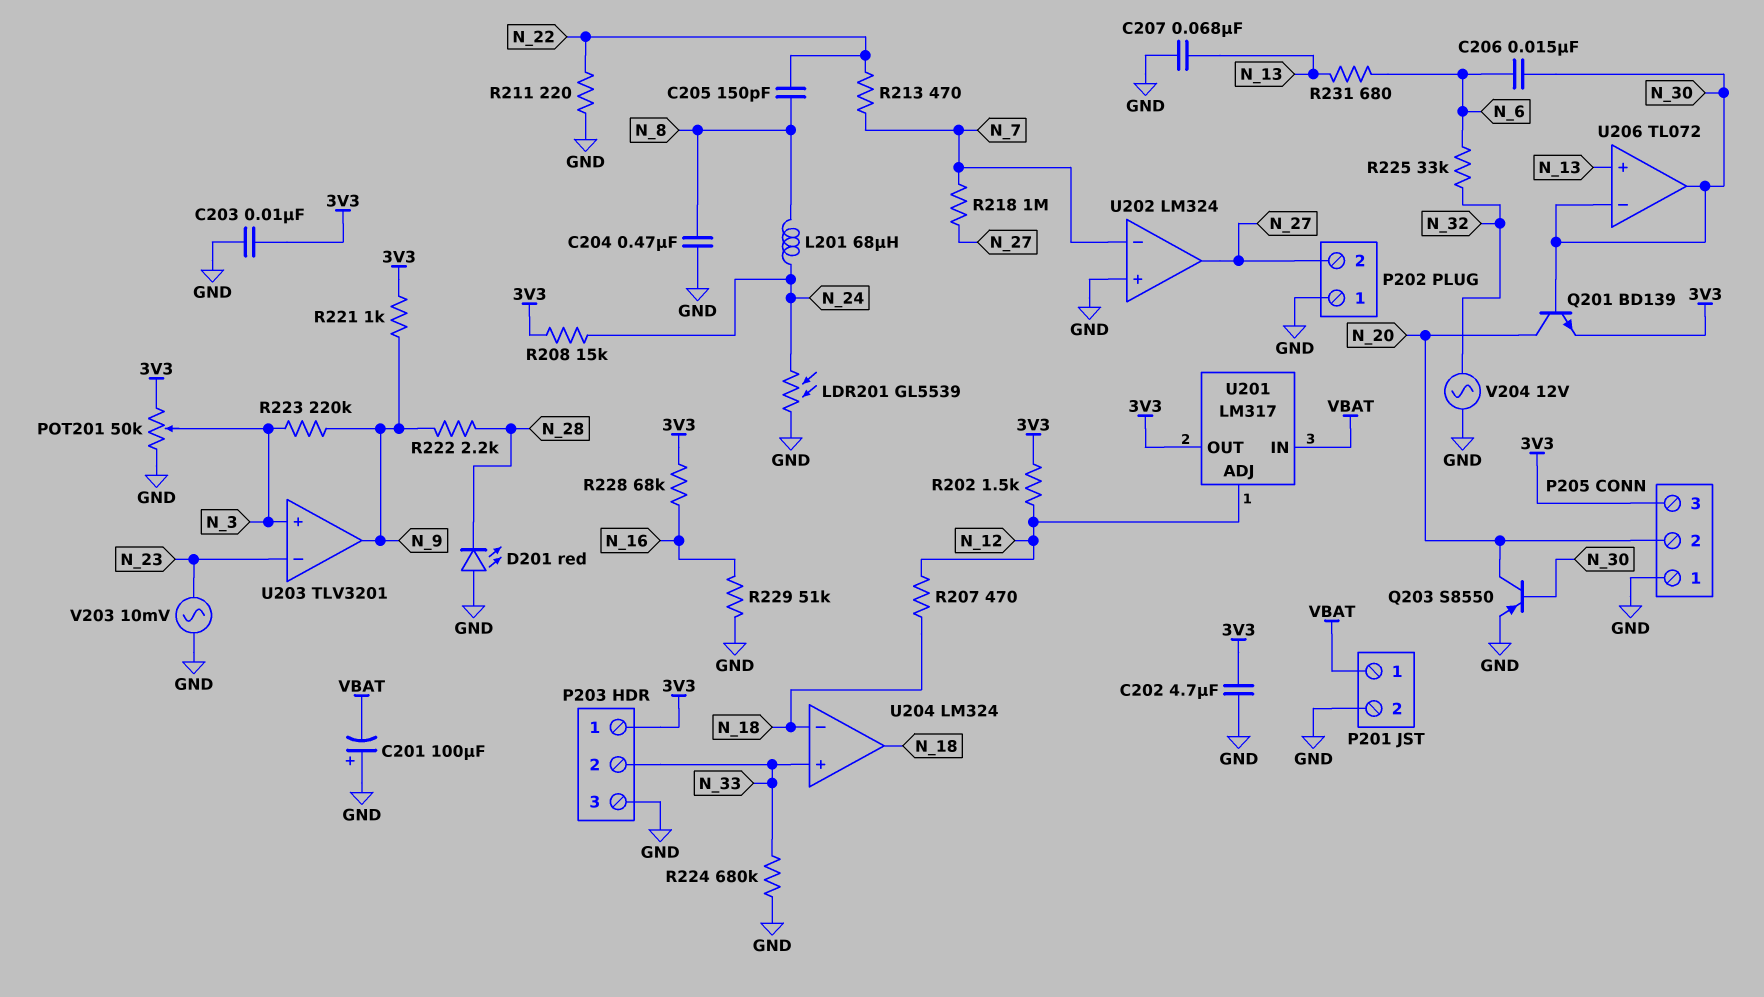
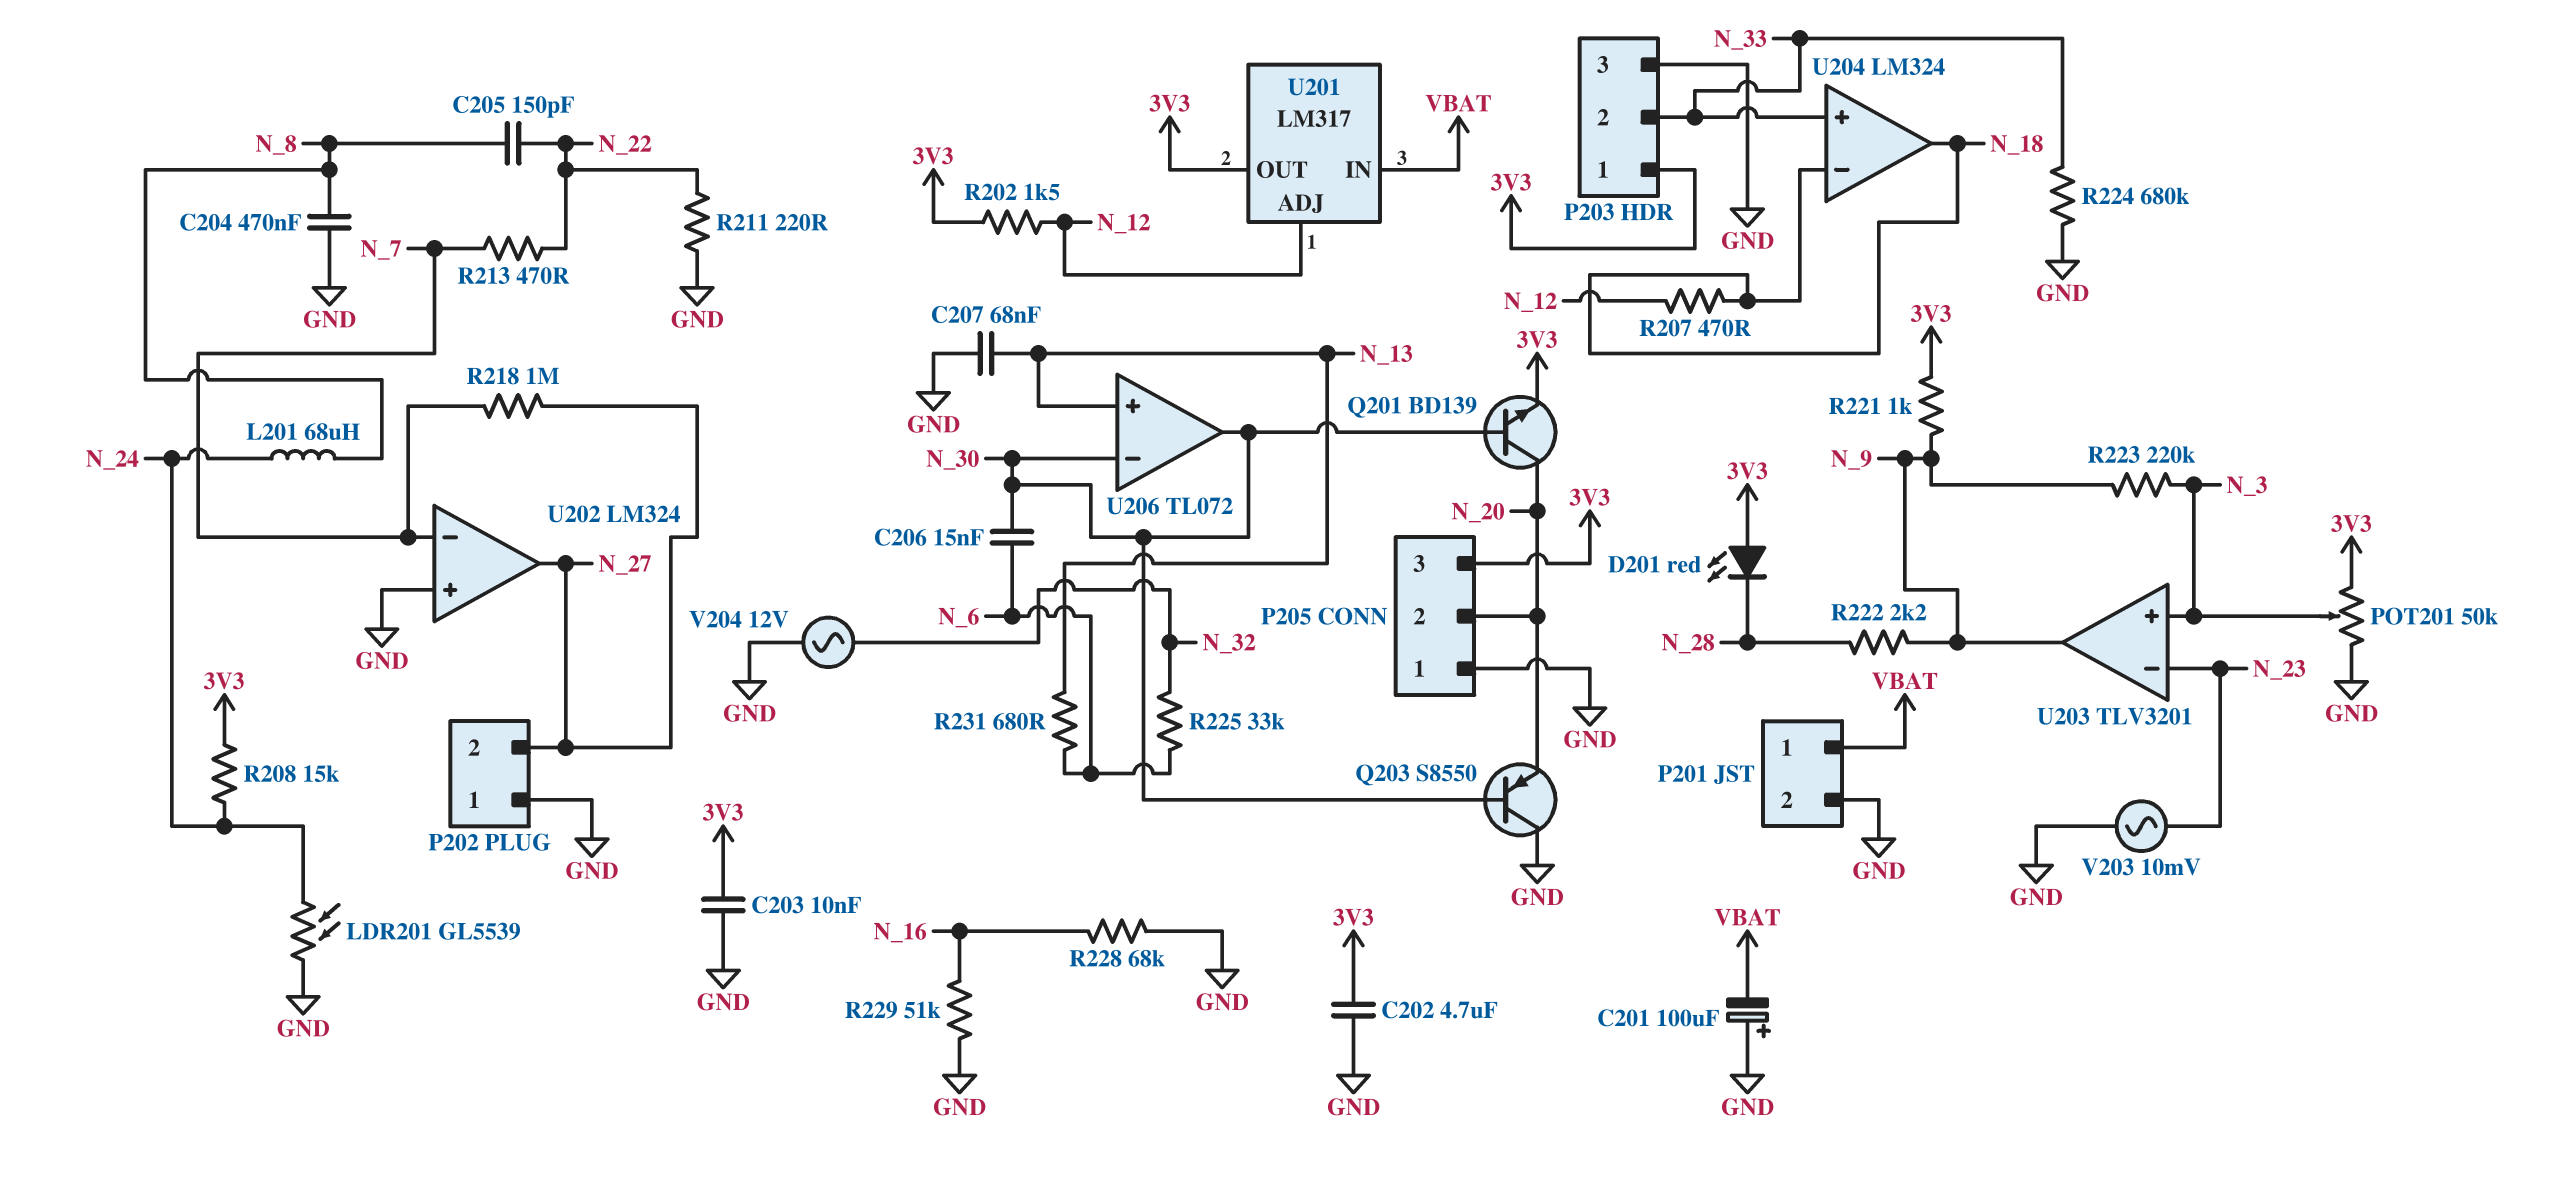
D201: LED red (A GND, K N_28) -> LED red (A 3V3, K N_28)
Q203: PNP S8550 (B N_30, C N_20, E GND) -> PNP S8550 (B N_30, C GND, E N_20)
R228: 68k (3V3, N_16) -> 68k (GND, N_16)

